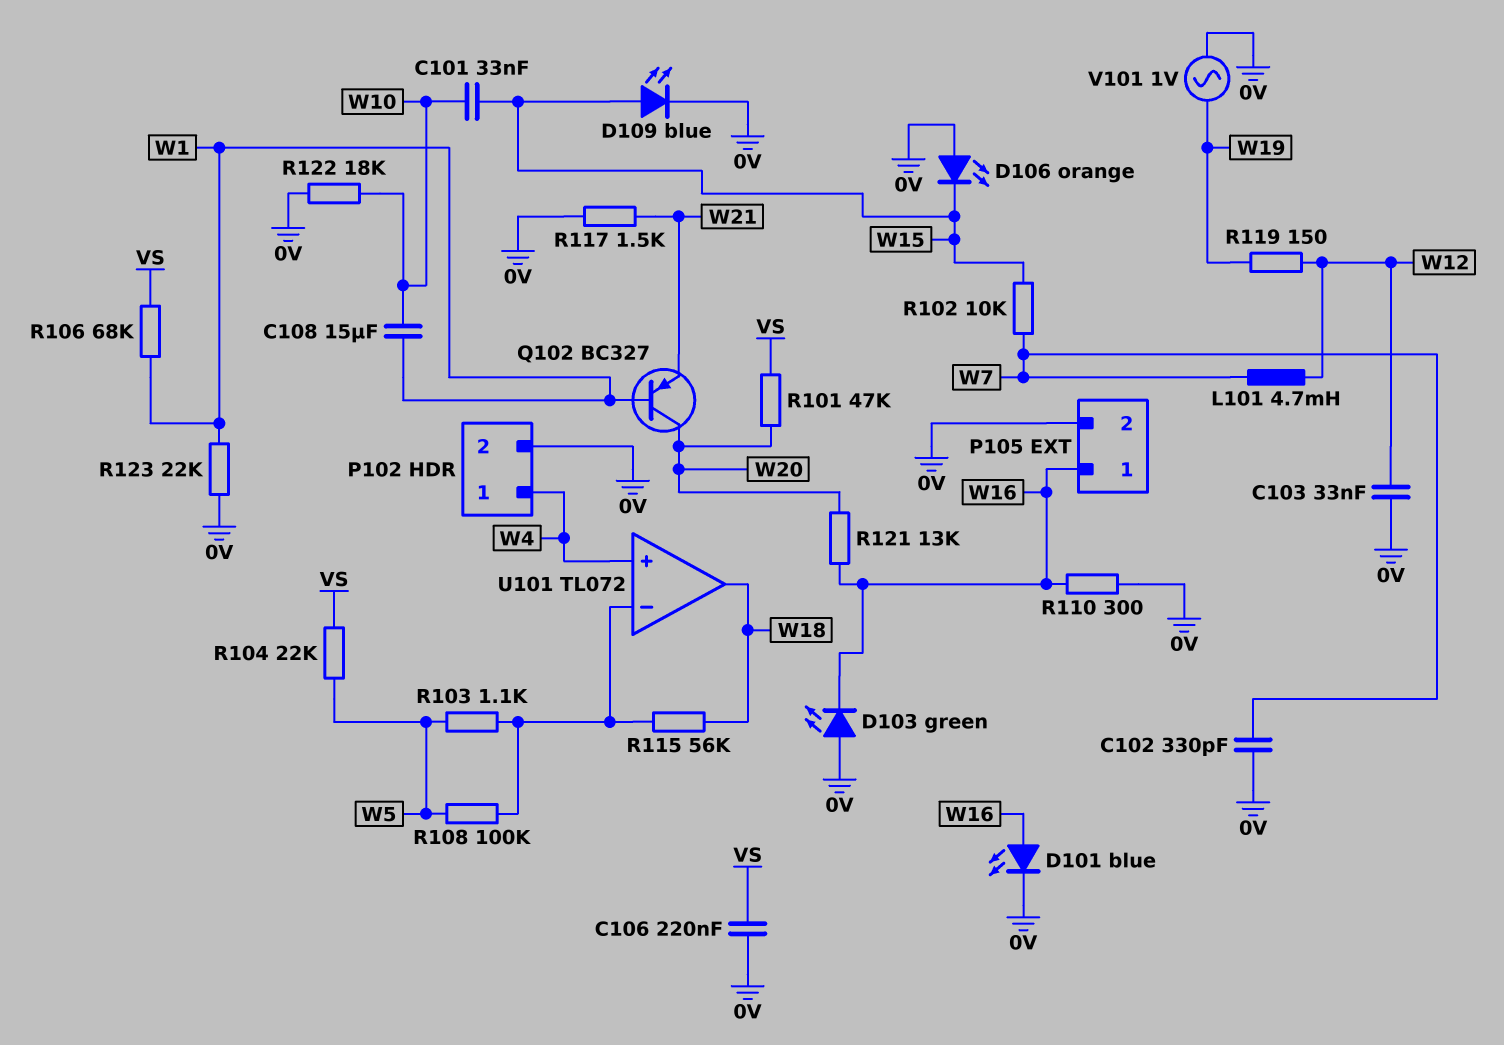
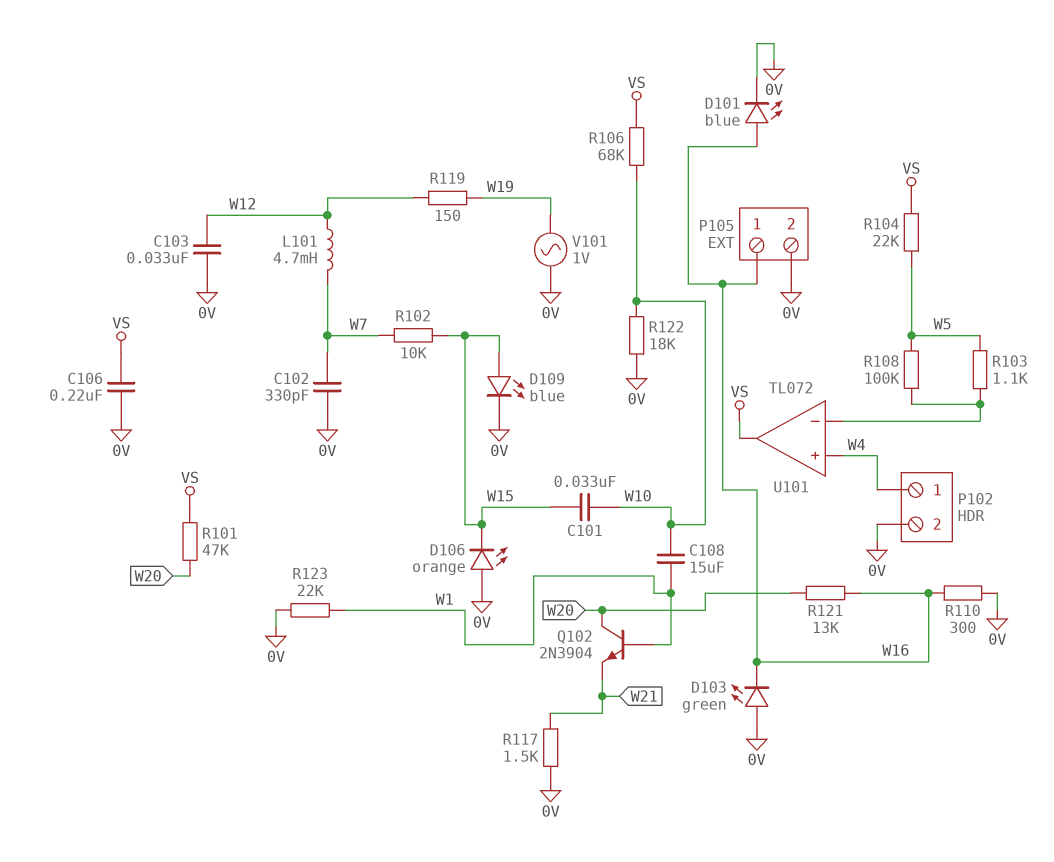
Q102: PNP BC327 (B W1, C W20, E W21) -> NPN 2N3904 (B W1, C W20, E W21)
R106: 68k (VS, W1) -> 68k (VS, W10)
R115: 56k (U101/in-, W18) -> none
U101 pin out: W18 -> VS

